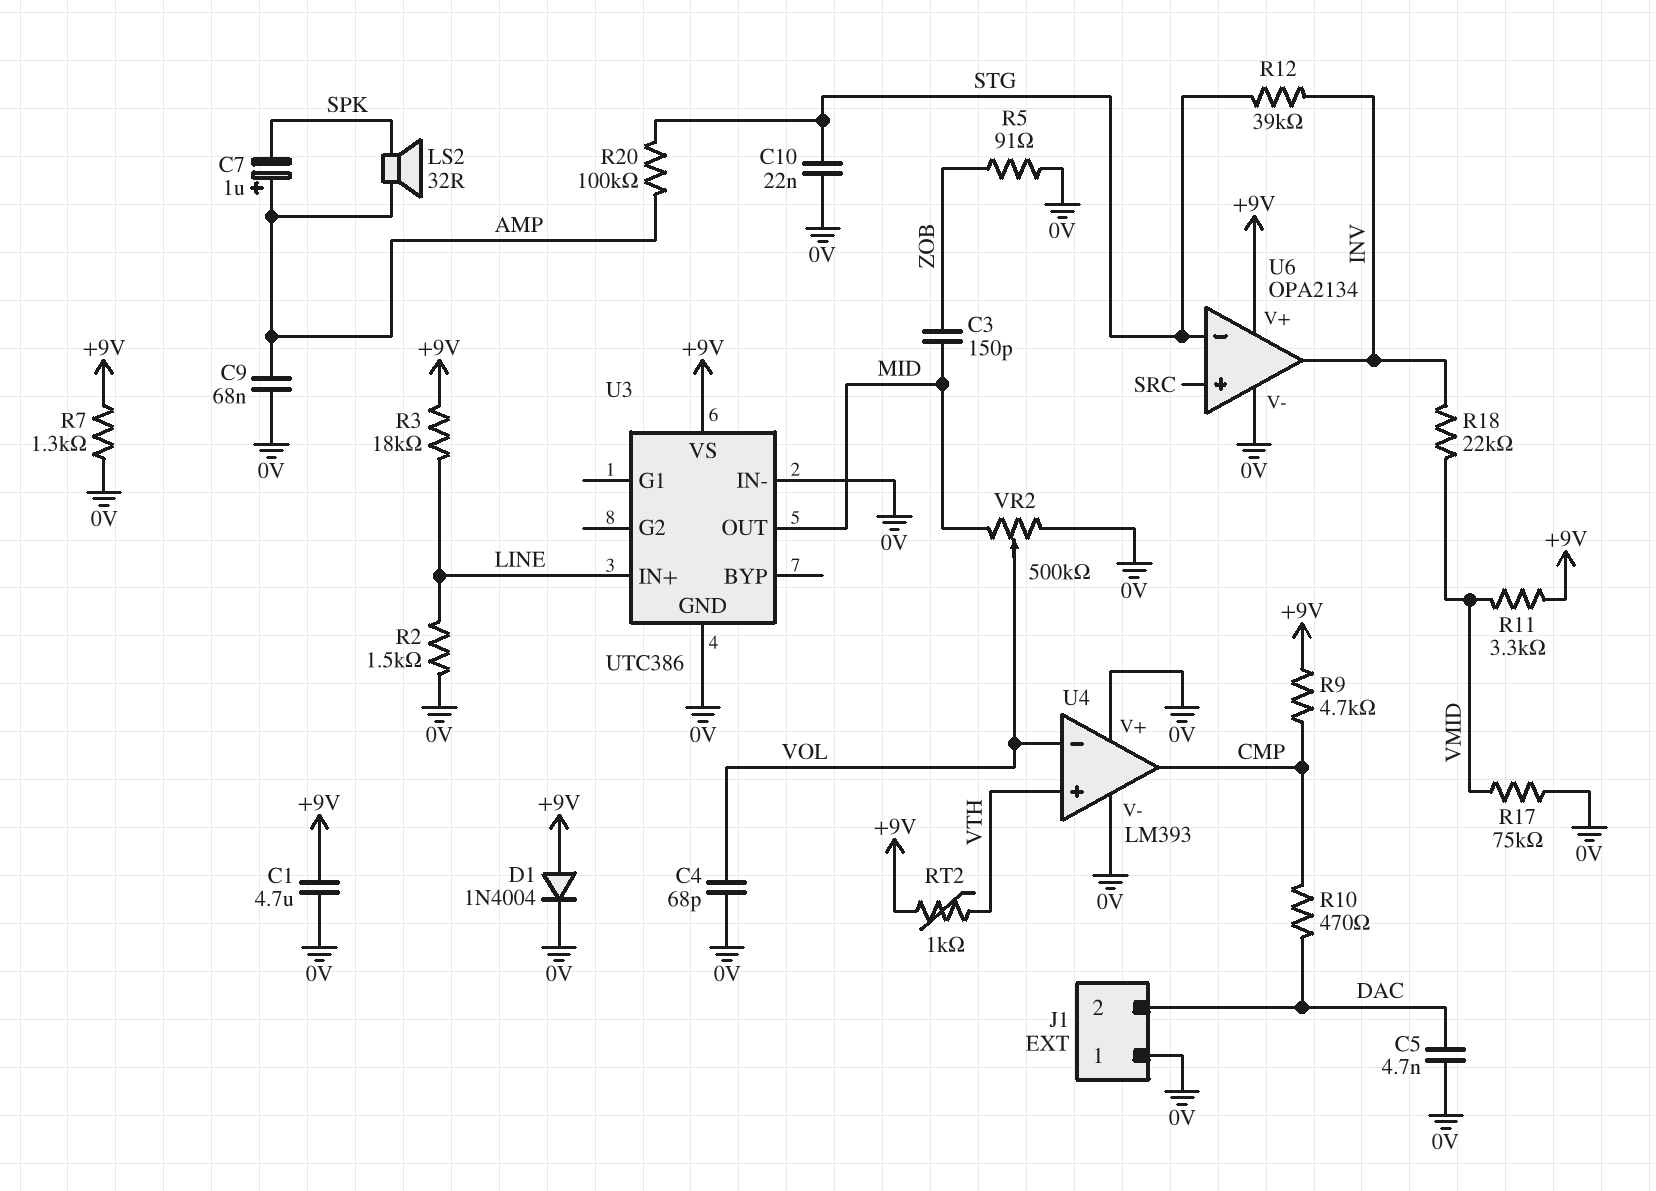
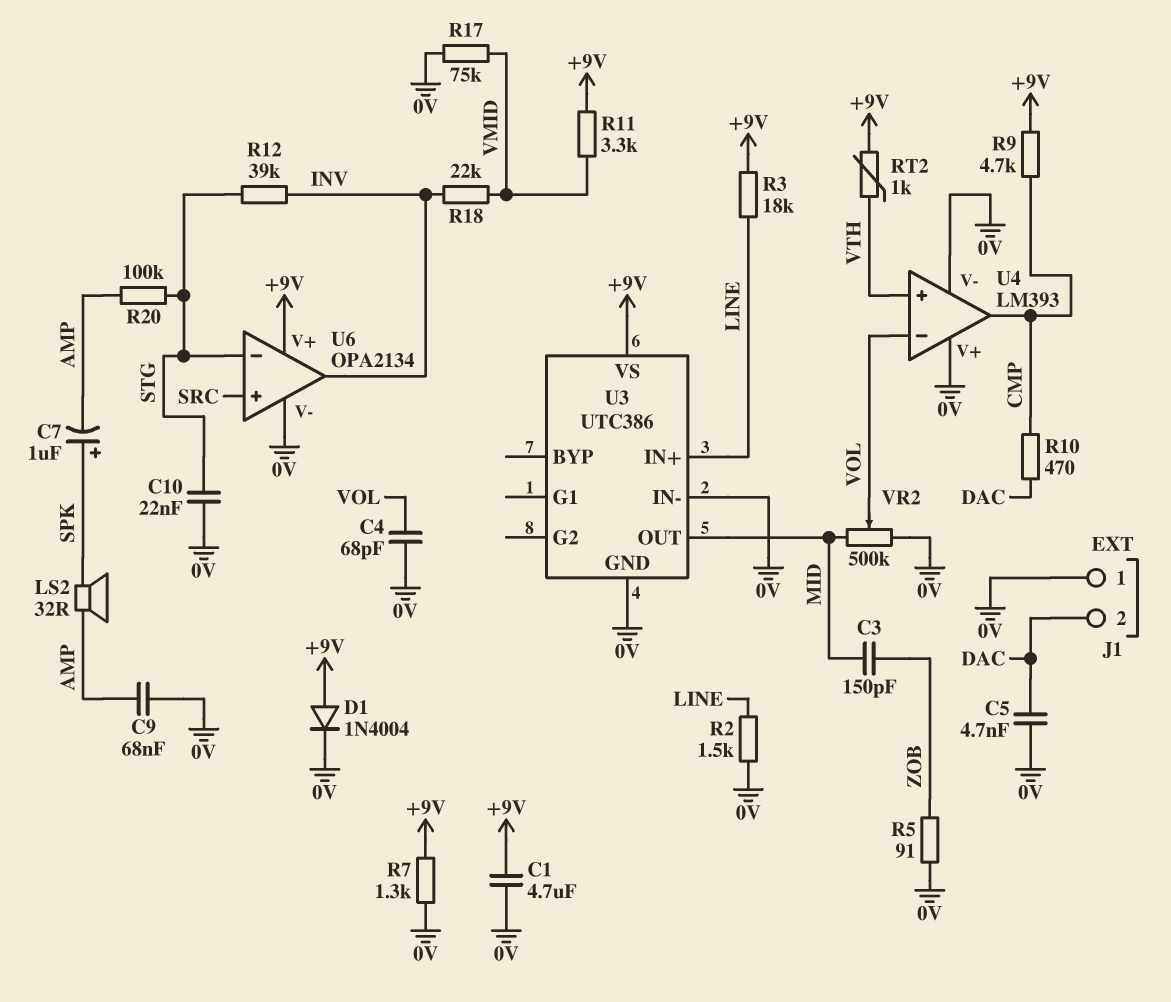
C7: 1uF (plus AMP, minus SPK) -> 1uF (plus SPK, minus AMP)

